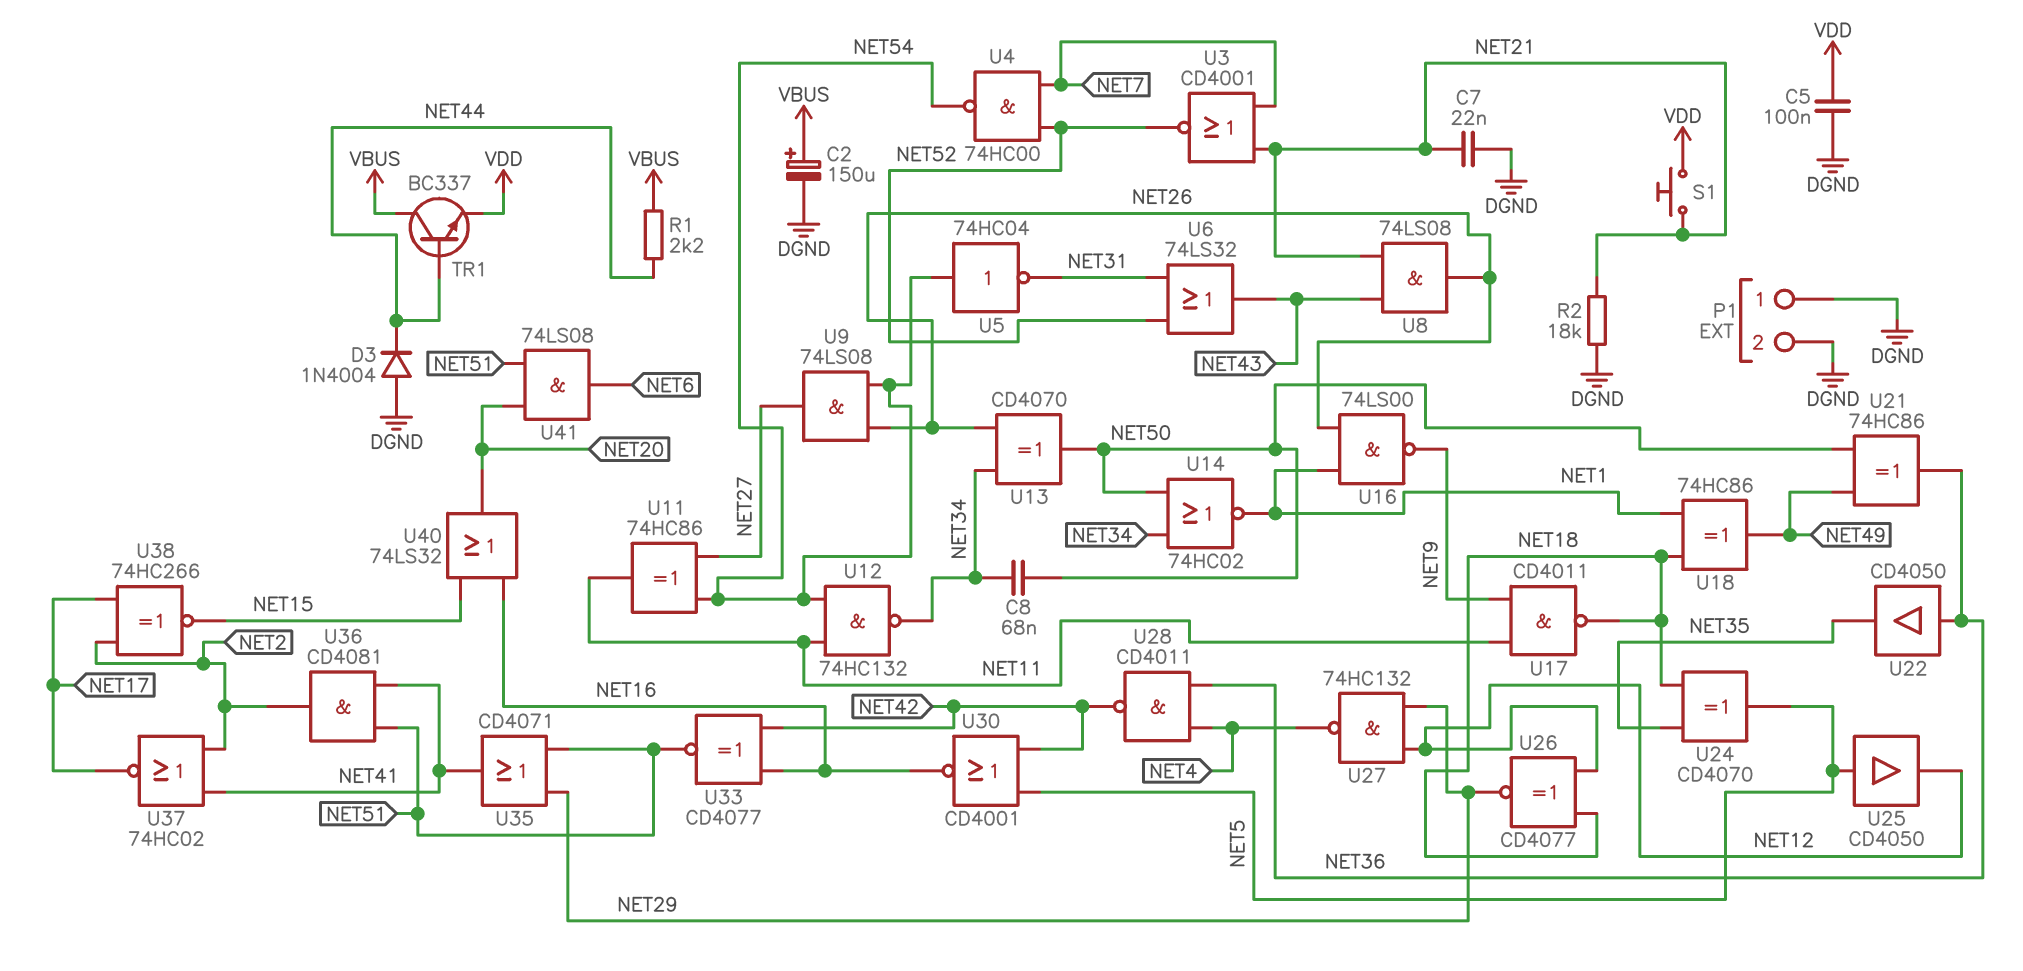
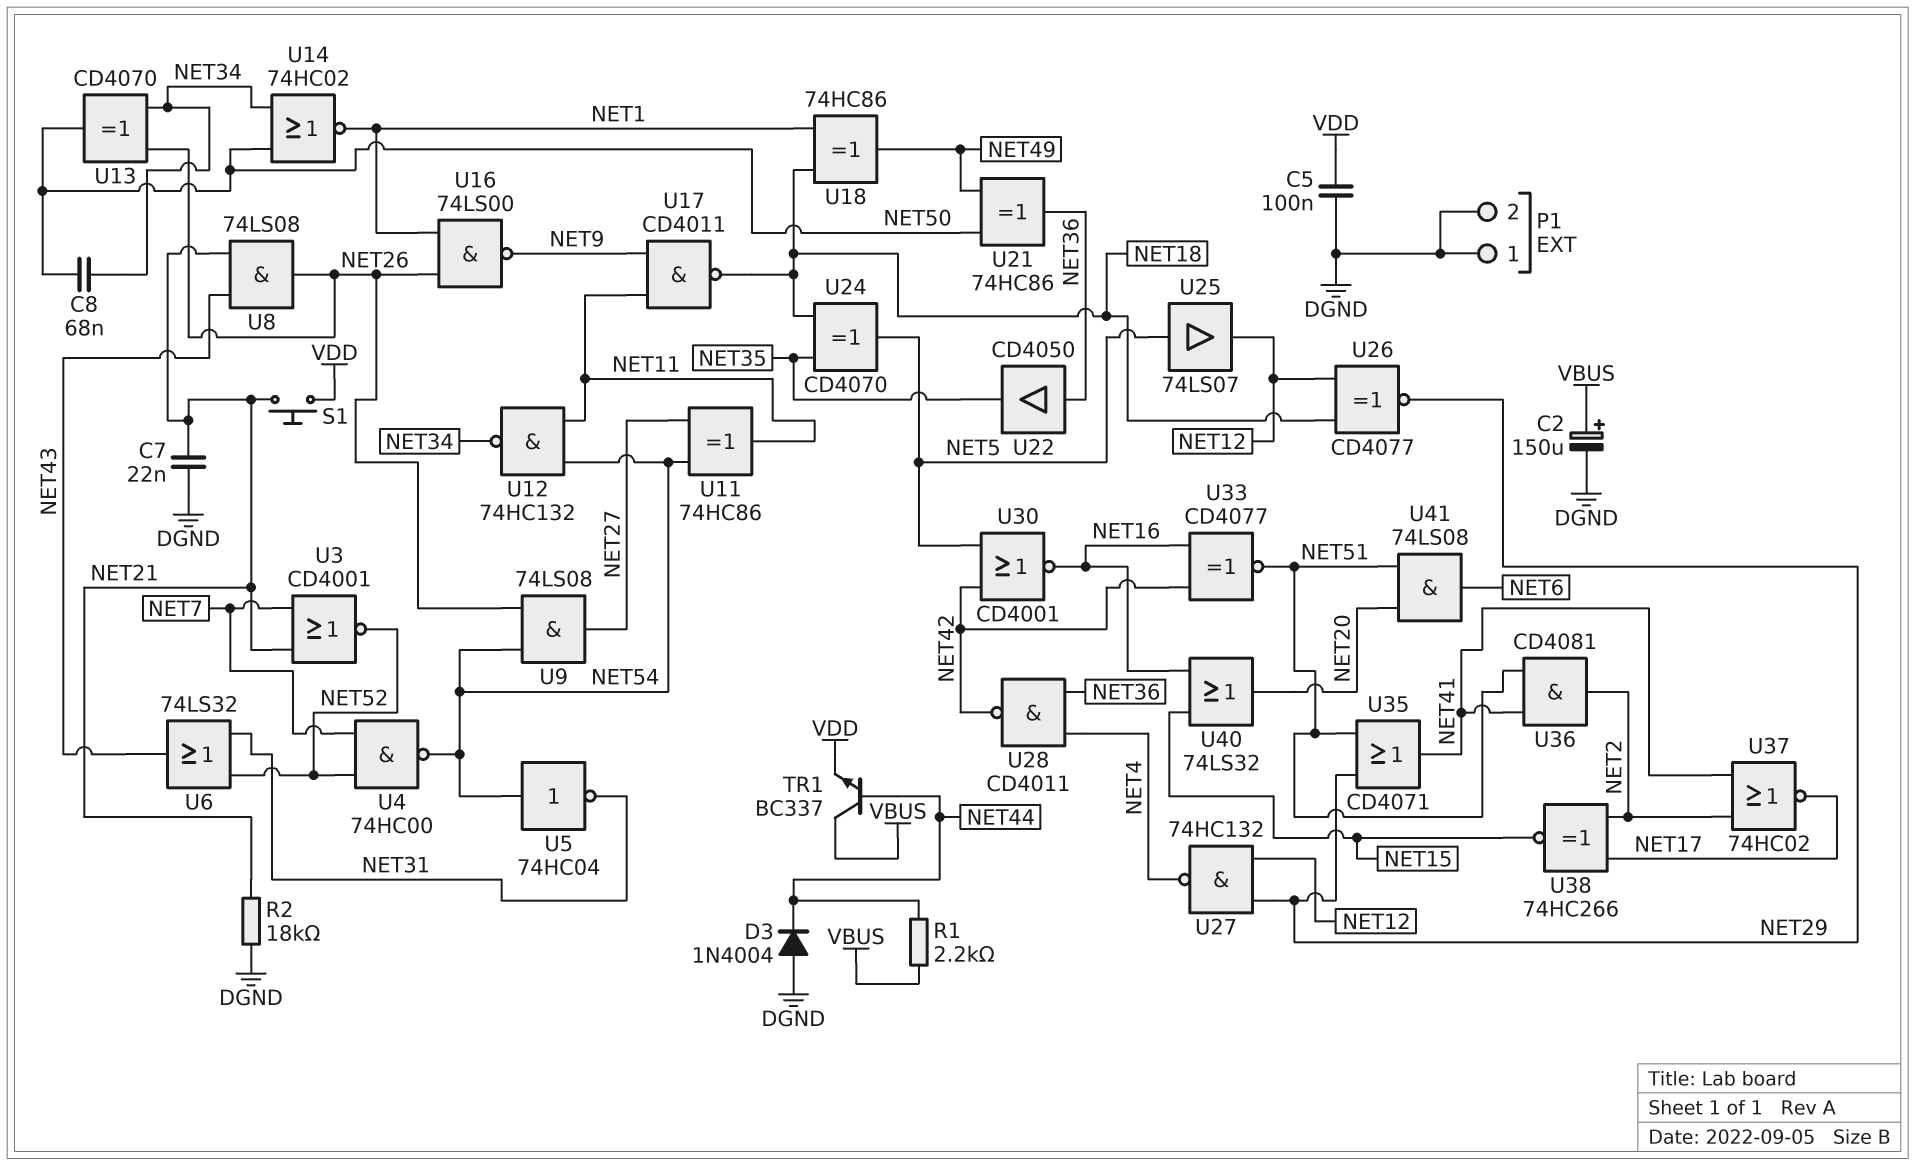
U25: buffer CD4050 (in NET5, out NET12) -> buffer 74LS07 (in NET5, out NET12)

